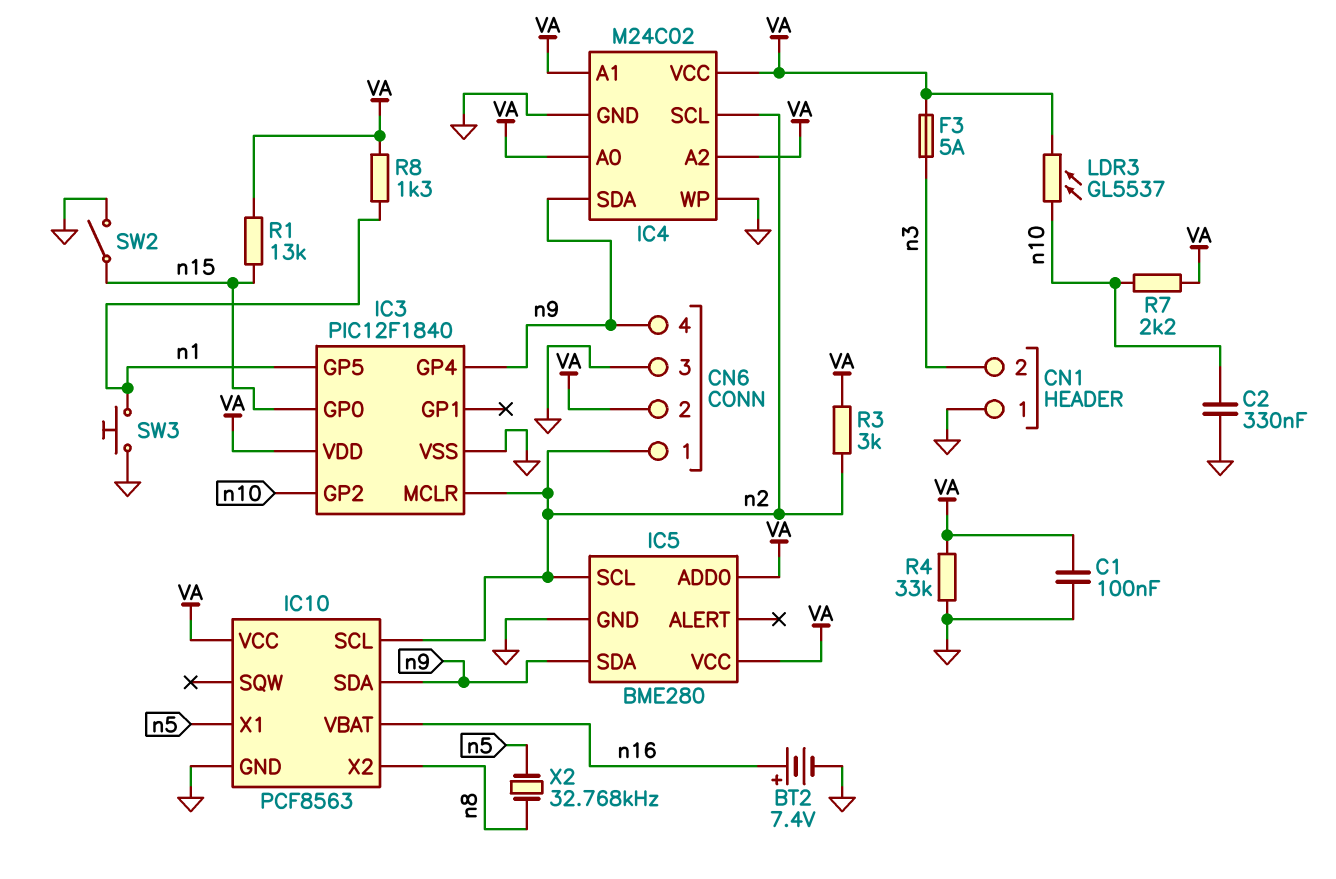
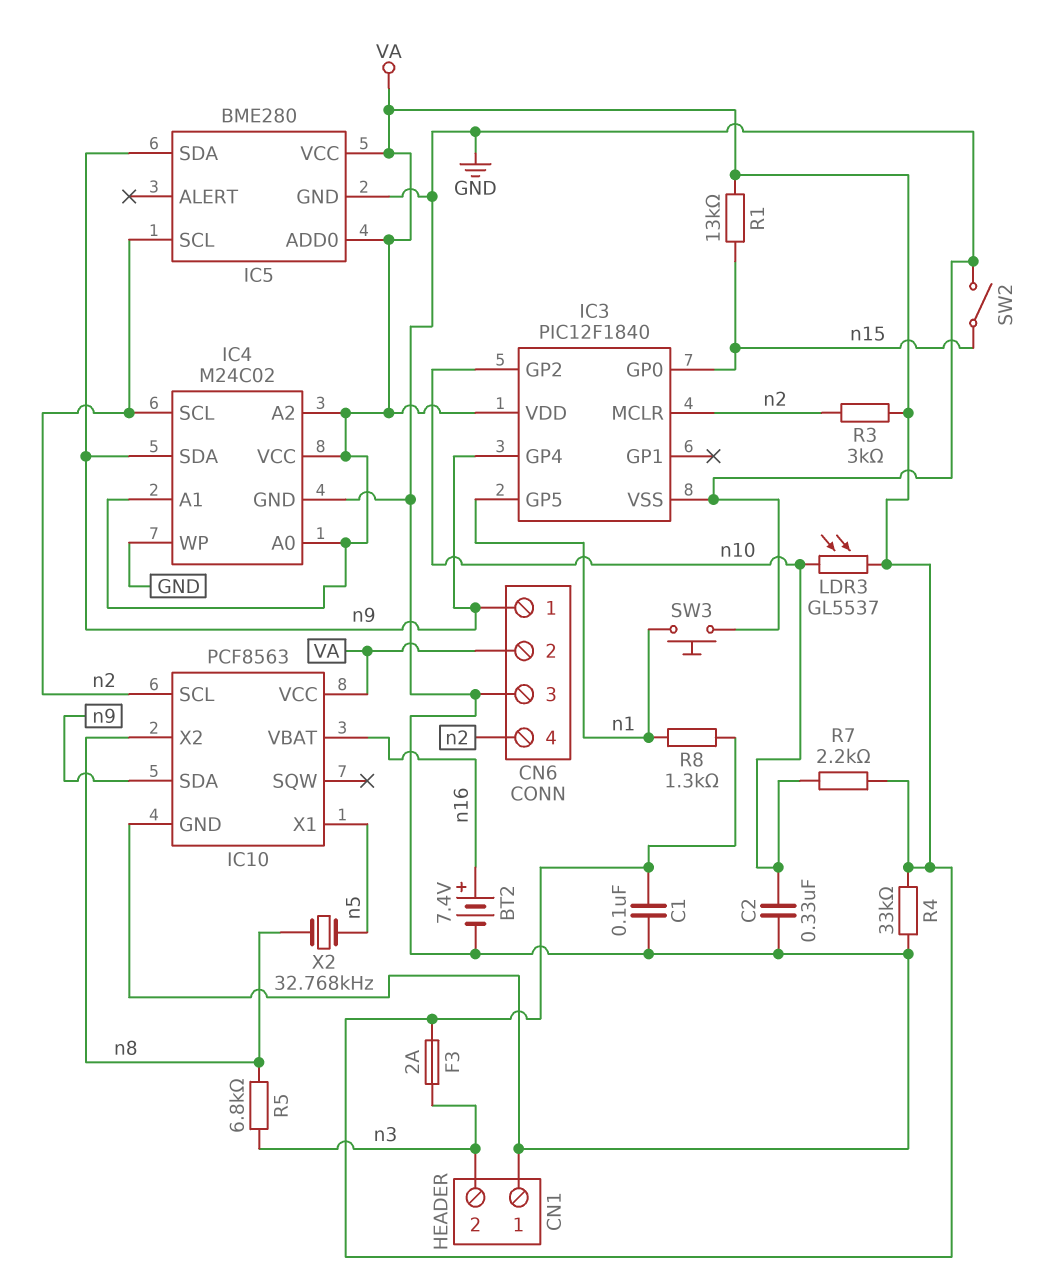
CN6 pin 1: n2 -> n9
CN6 pin 4: n9 -> n2
F3: 5A (VA, n3) -> 2A (VA, n3)
R5: none -> 6.8k (n3, n8)

